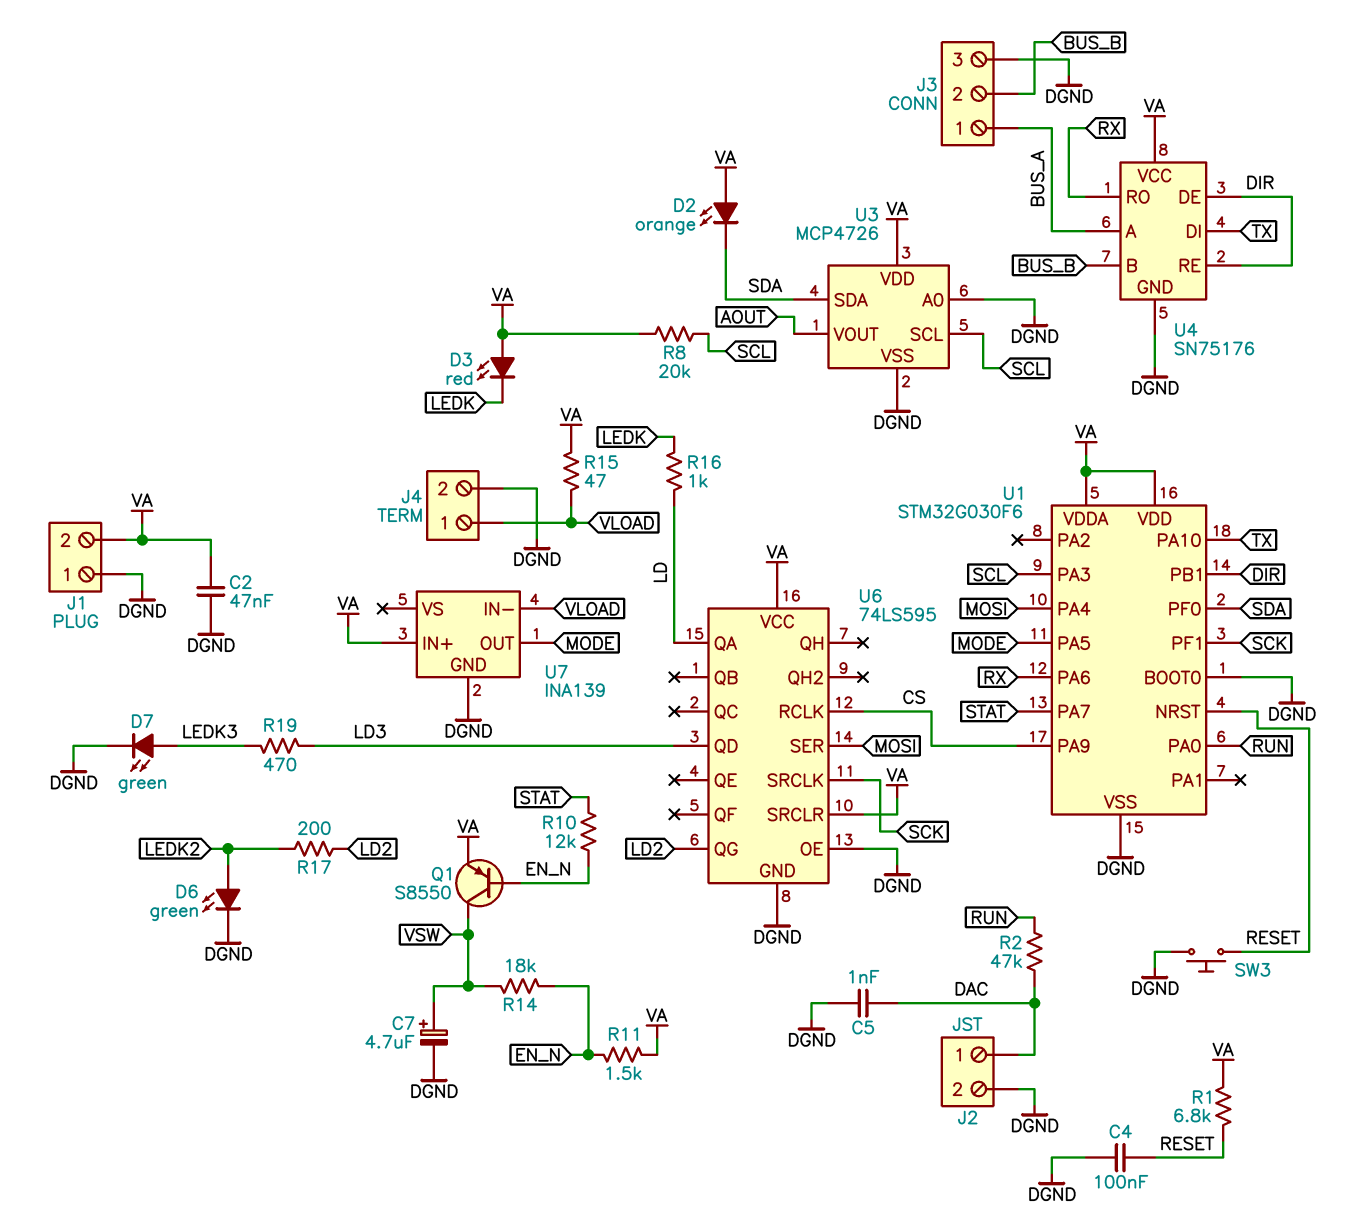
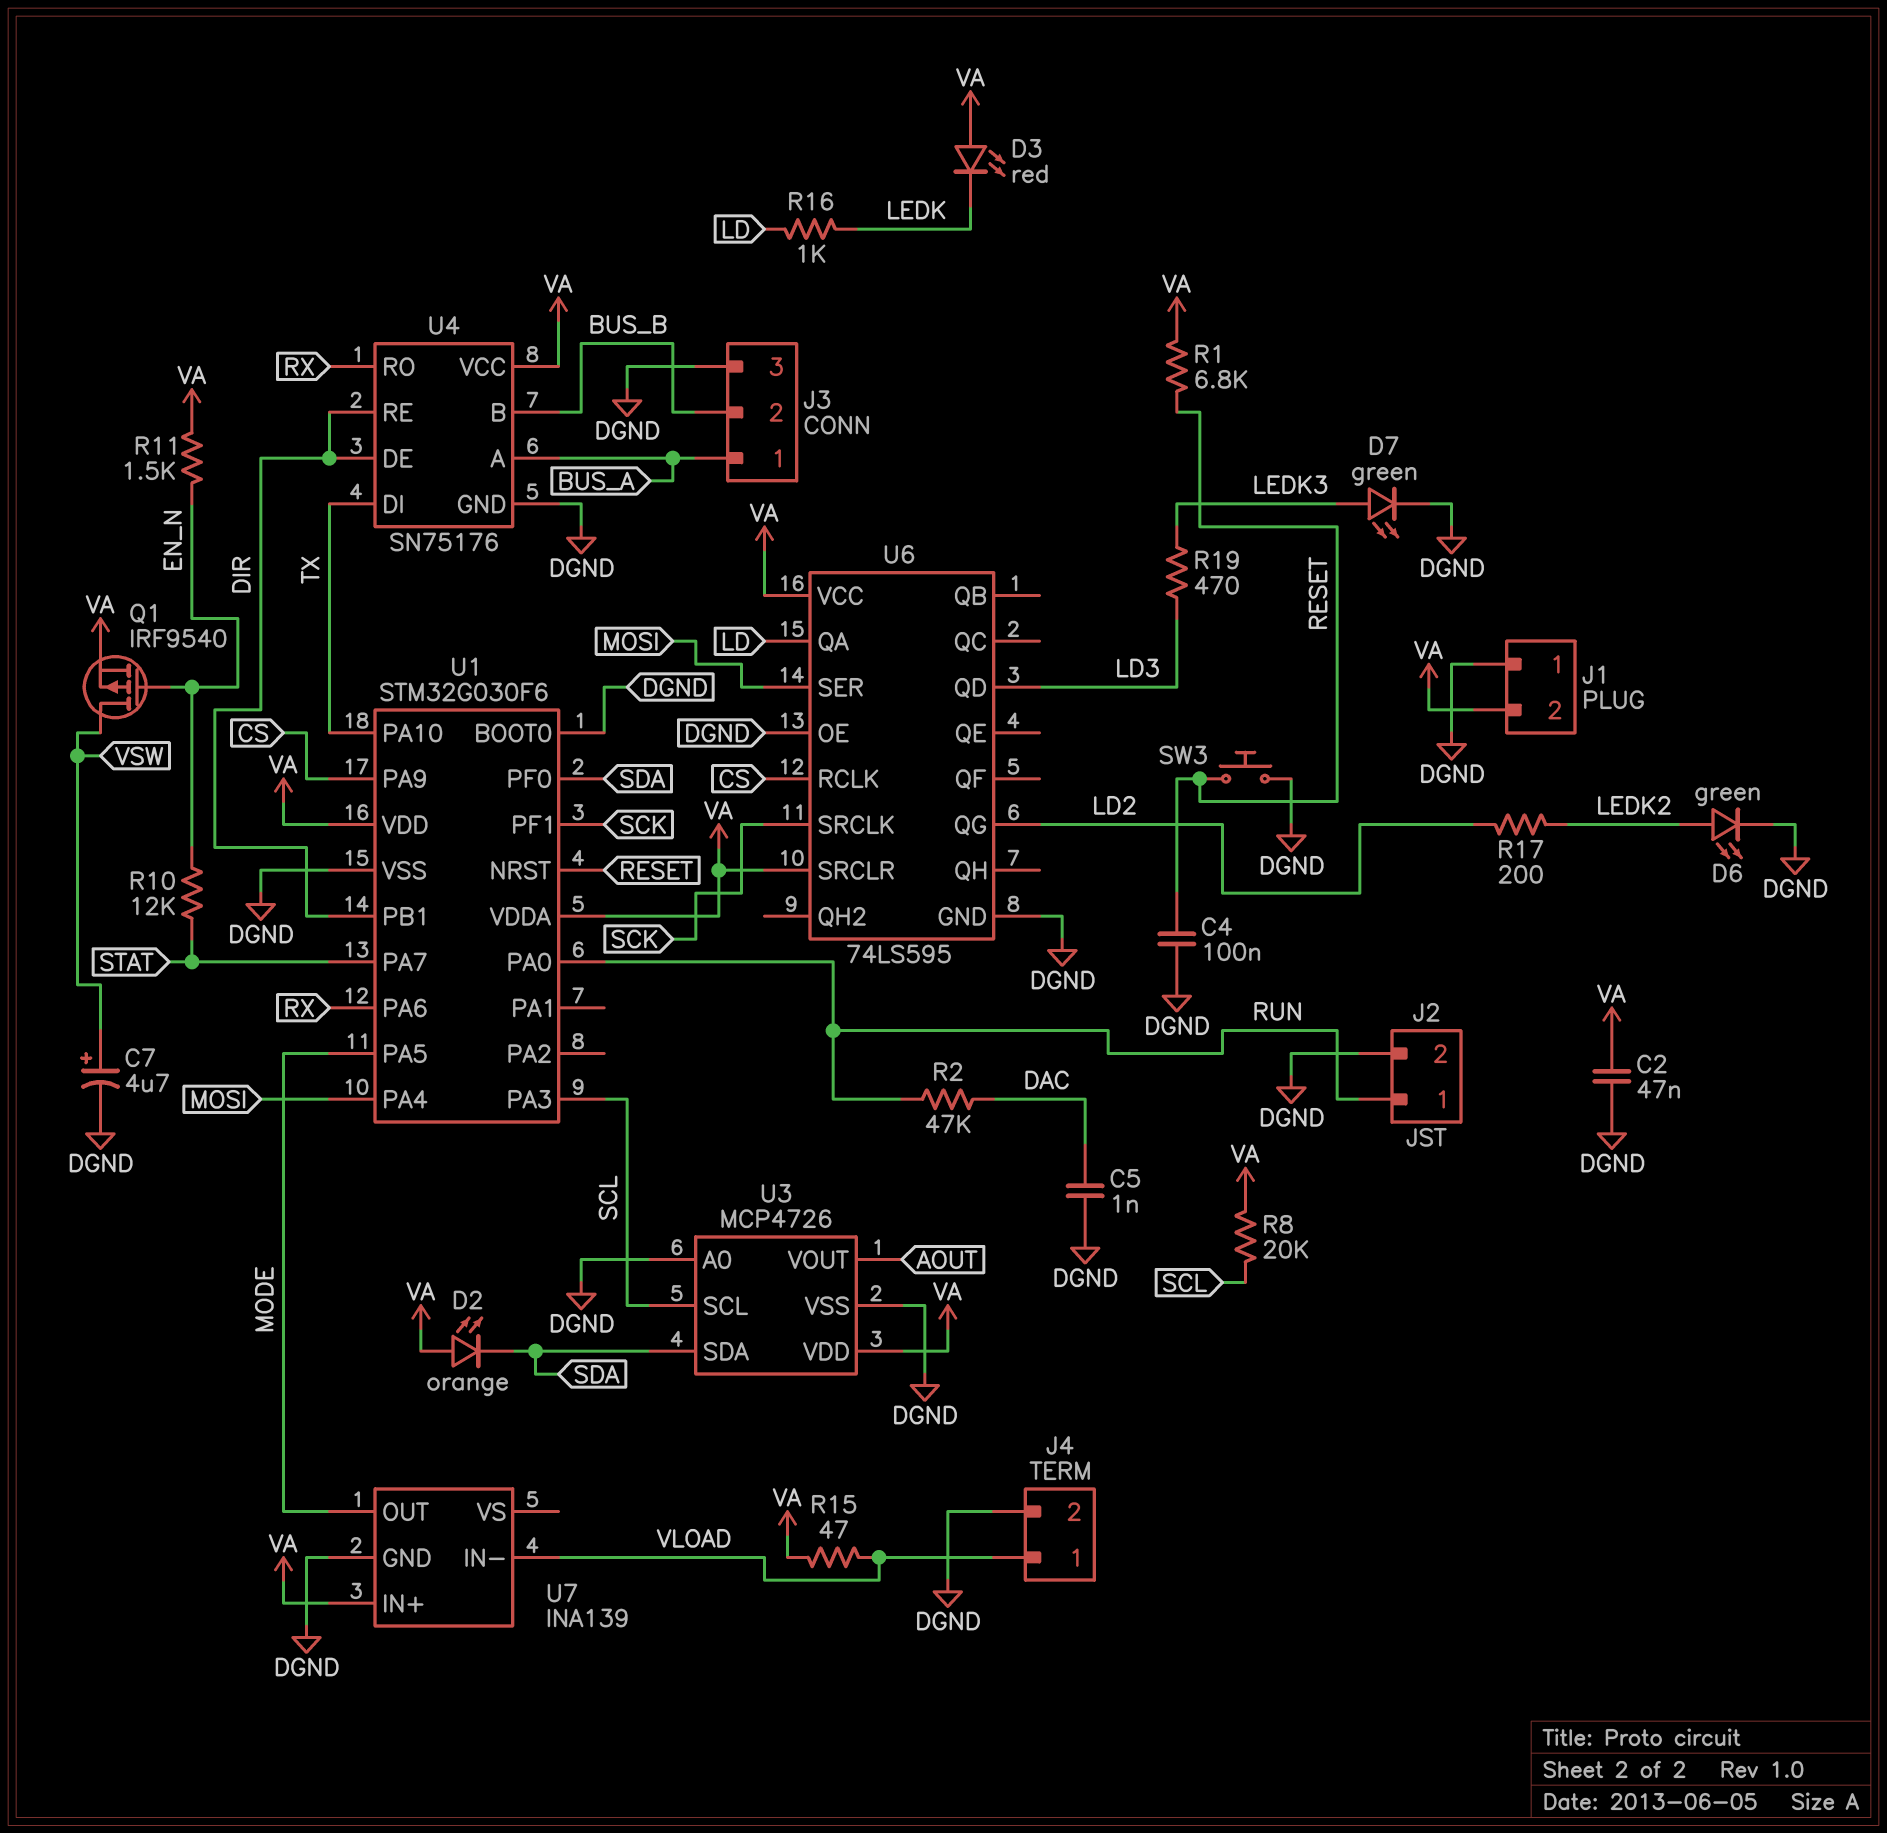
J2 pin 1: DAC -> RUN
Q1: PNP S8550 (B EN_N, C VSW, E VA) -> PMOS IRF9540 (G EN_N, D VSW, S VA)
R14: 18k (EN_N, VSW) -> none

